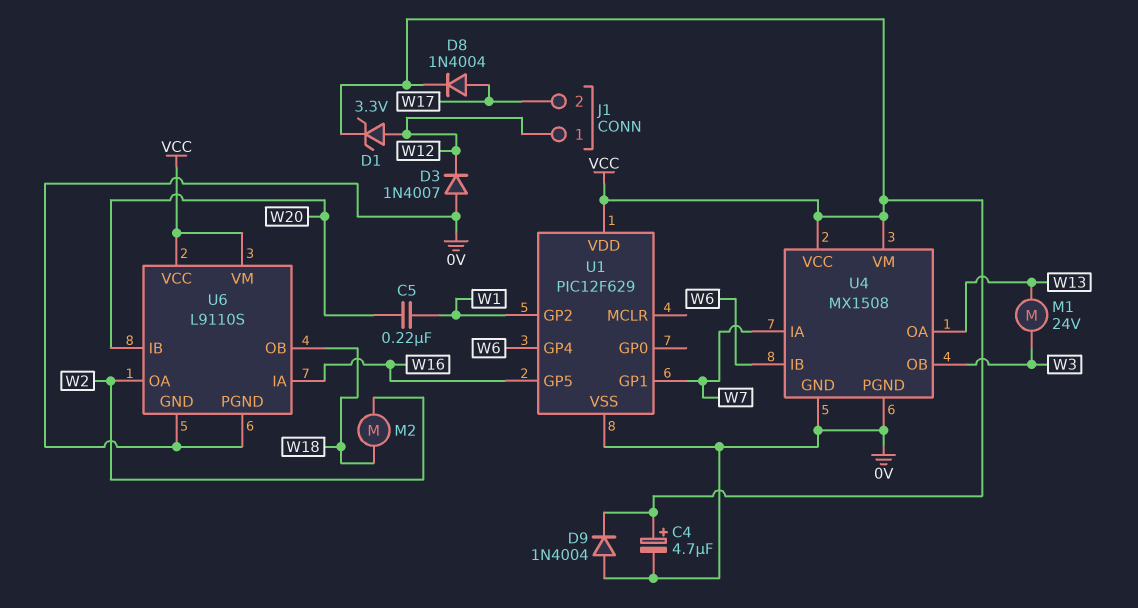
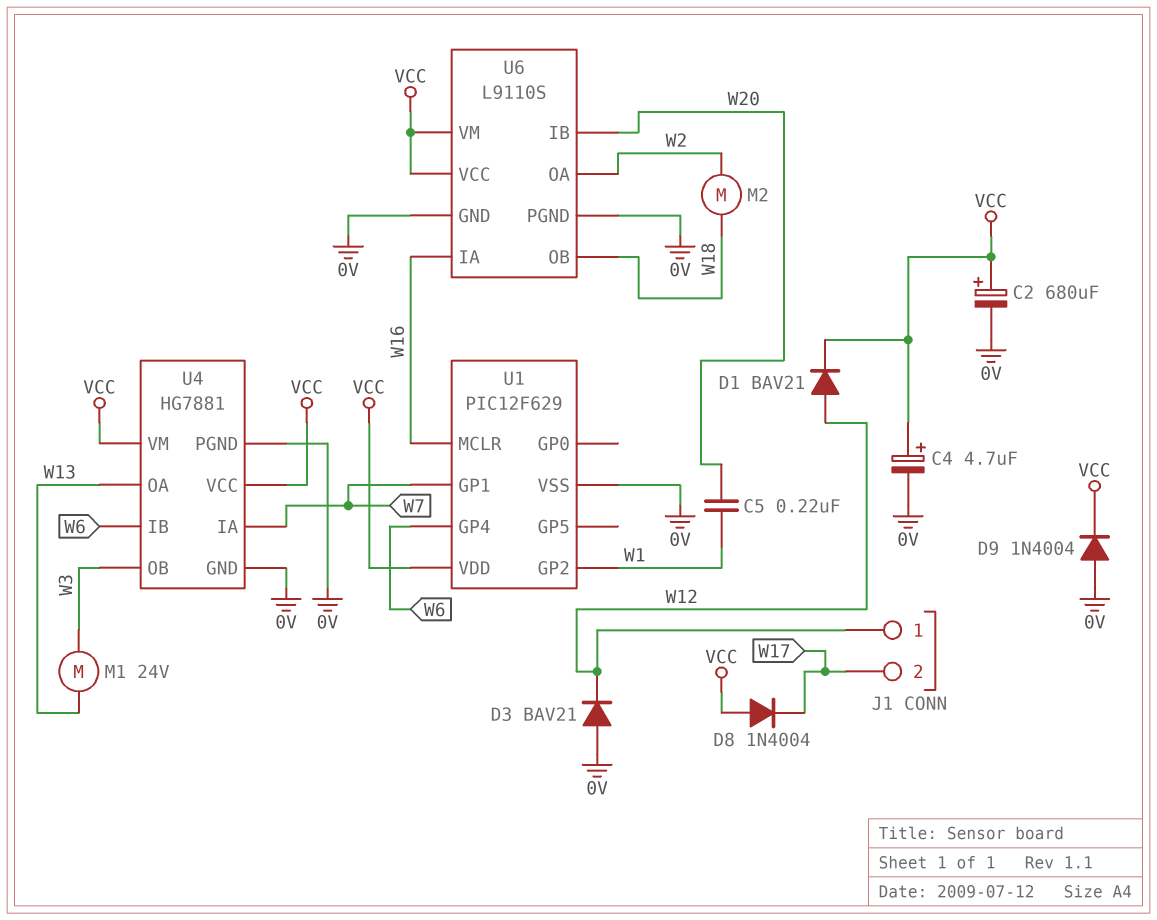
C2: none -> 680uF (plus VCC, minus 0V)
D1: zener 3.3V (A W12, K VCC) -> diode BAV21 (A W12, K VCC)
D3: diode 1N4007 (A 0V, K W12) -> diode BAV21 (A 0V, K W12)
D8: diode 1N4004 (A W17, K VCC) -> diode 1N4004 (A VCC, K W17)
U1 pin GP5: W16 -> none
U1 pin MCLR: none -> W16
U4: MX1508 -> HG7881

